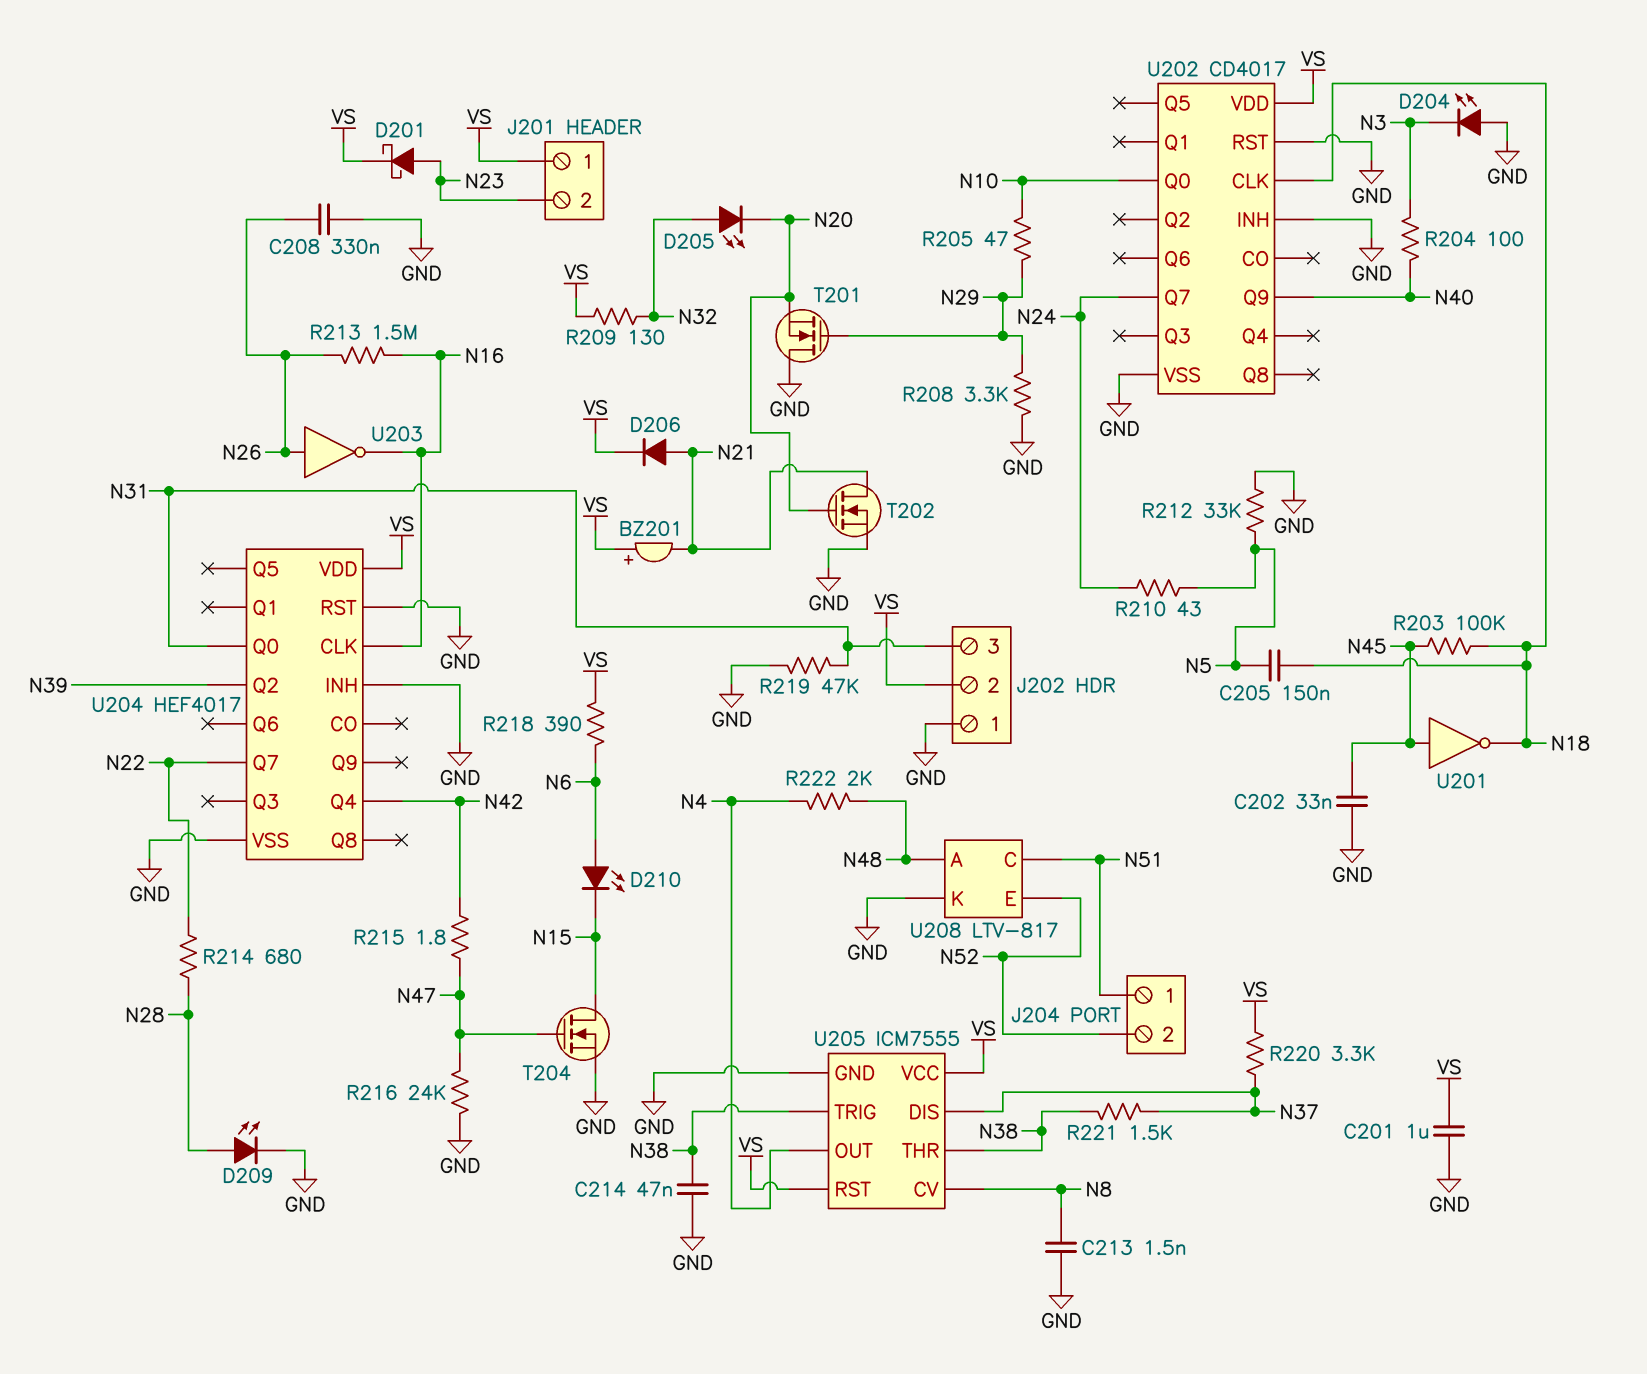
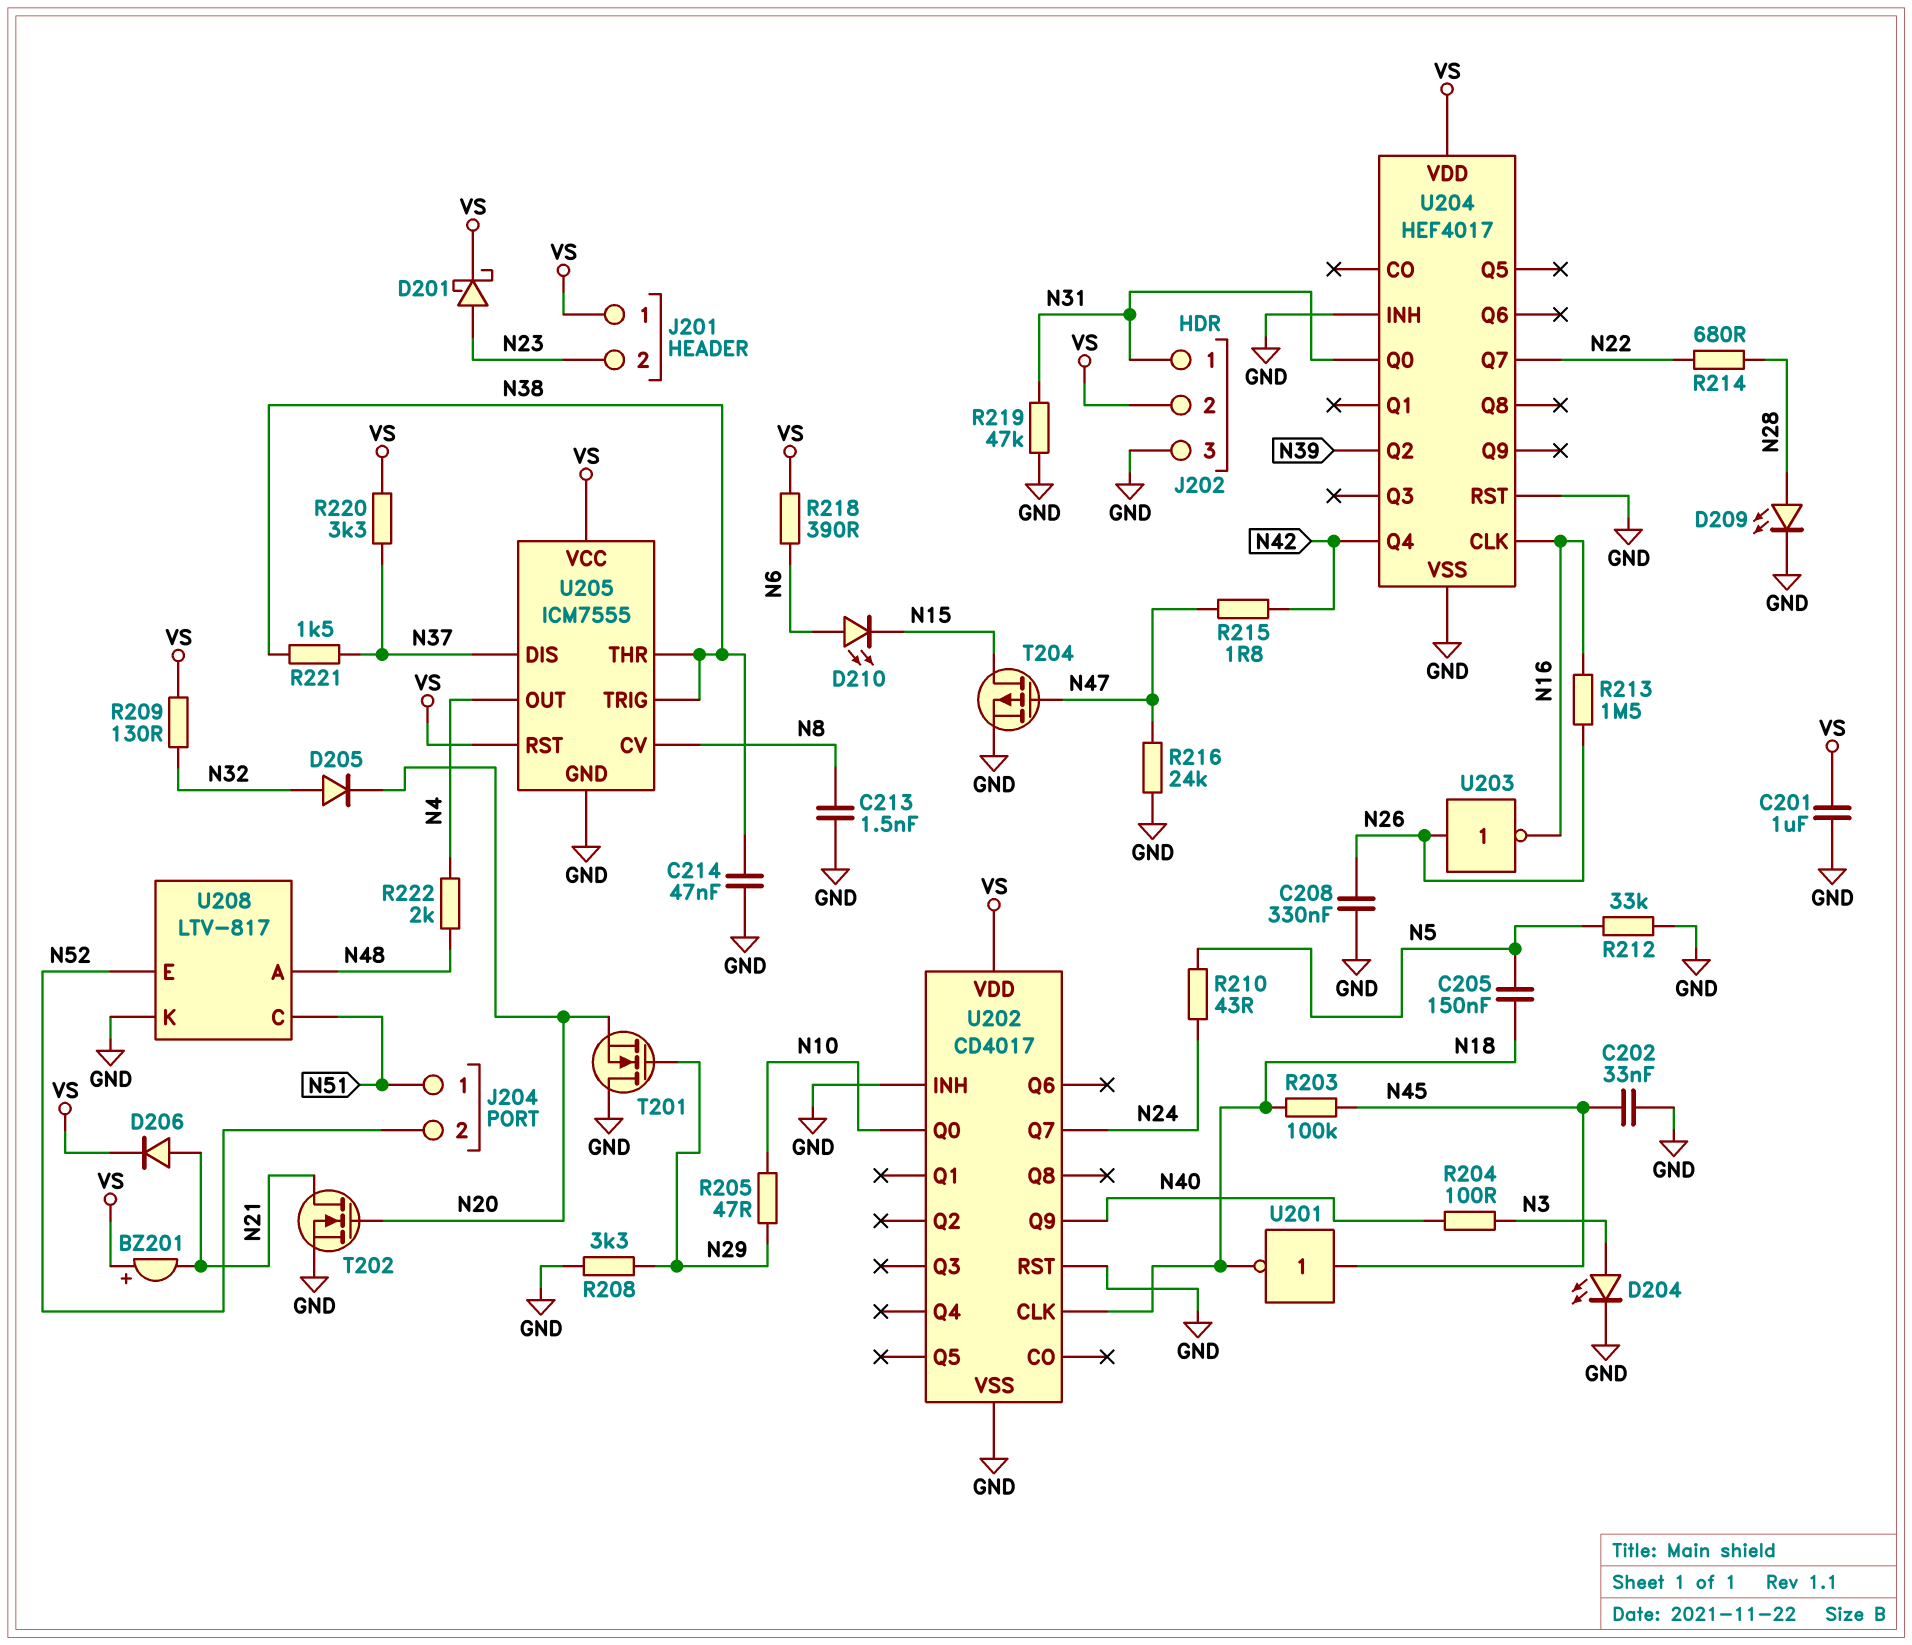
D204: LED (A GND, K N3) -> LED (A N3, K GND)
D205: LED (A N32, K N20) -> diode (A N32, K N20)
J202 pin 1: GND -> N31
J202 pin 3: N31 -> GND
T204: NMOS (G N47, D N15, S GND) -> PMOS (G N47, D N15, S GND)

